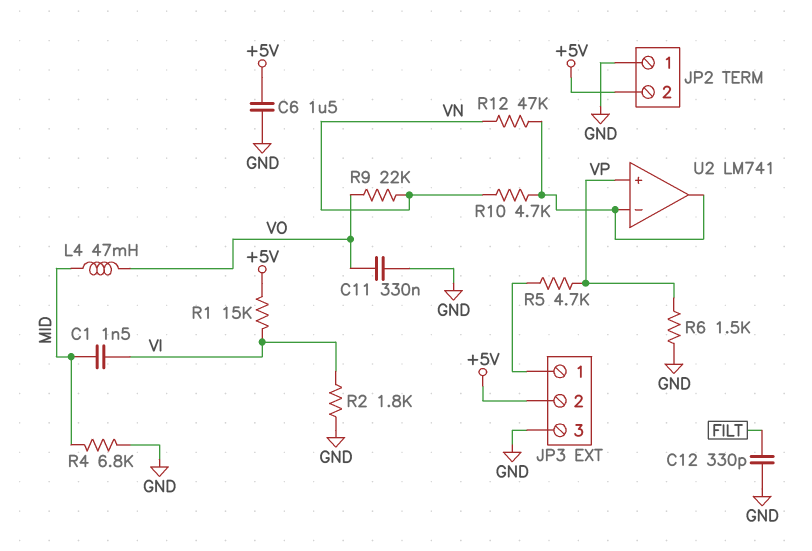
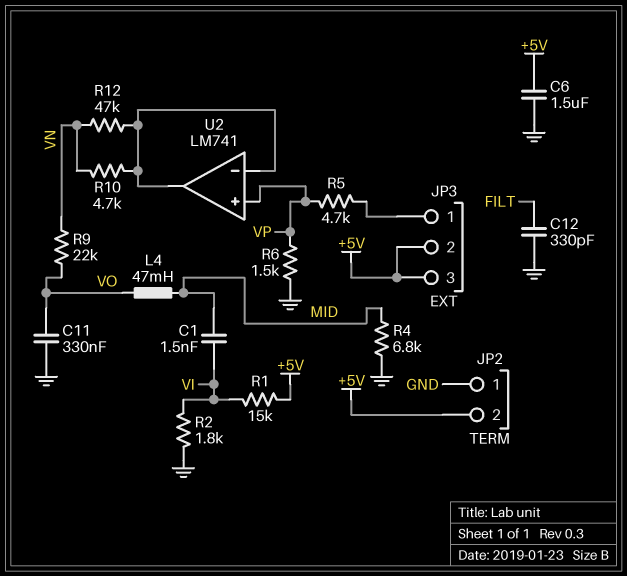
JP3 pin 3: GND -> +5V

